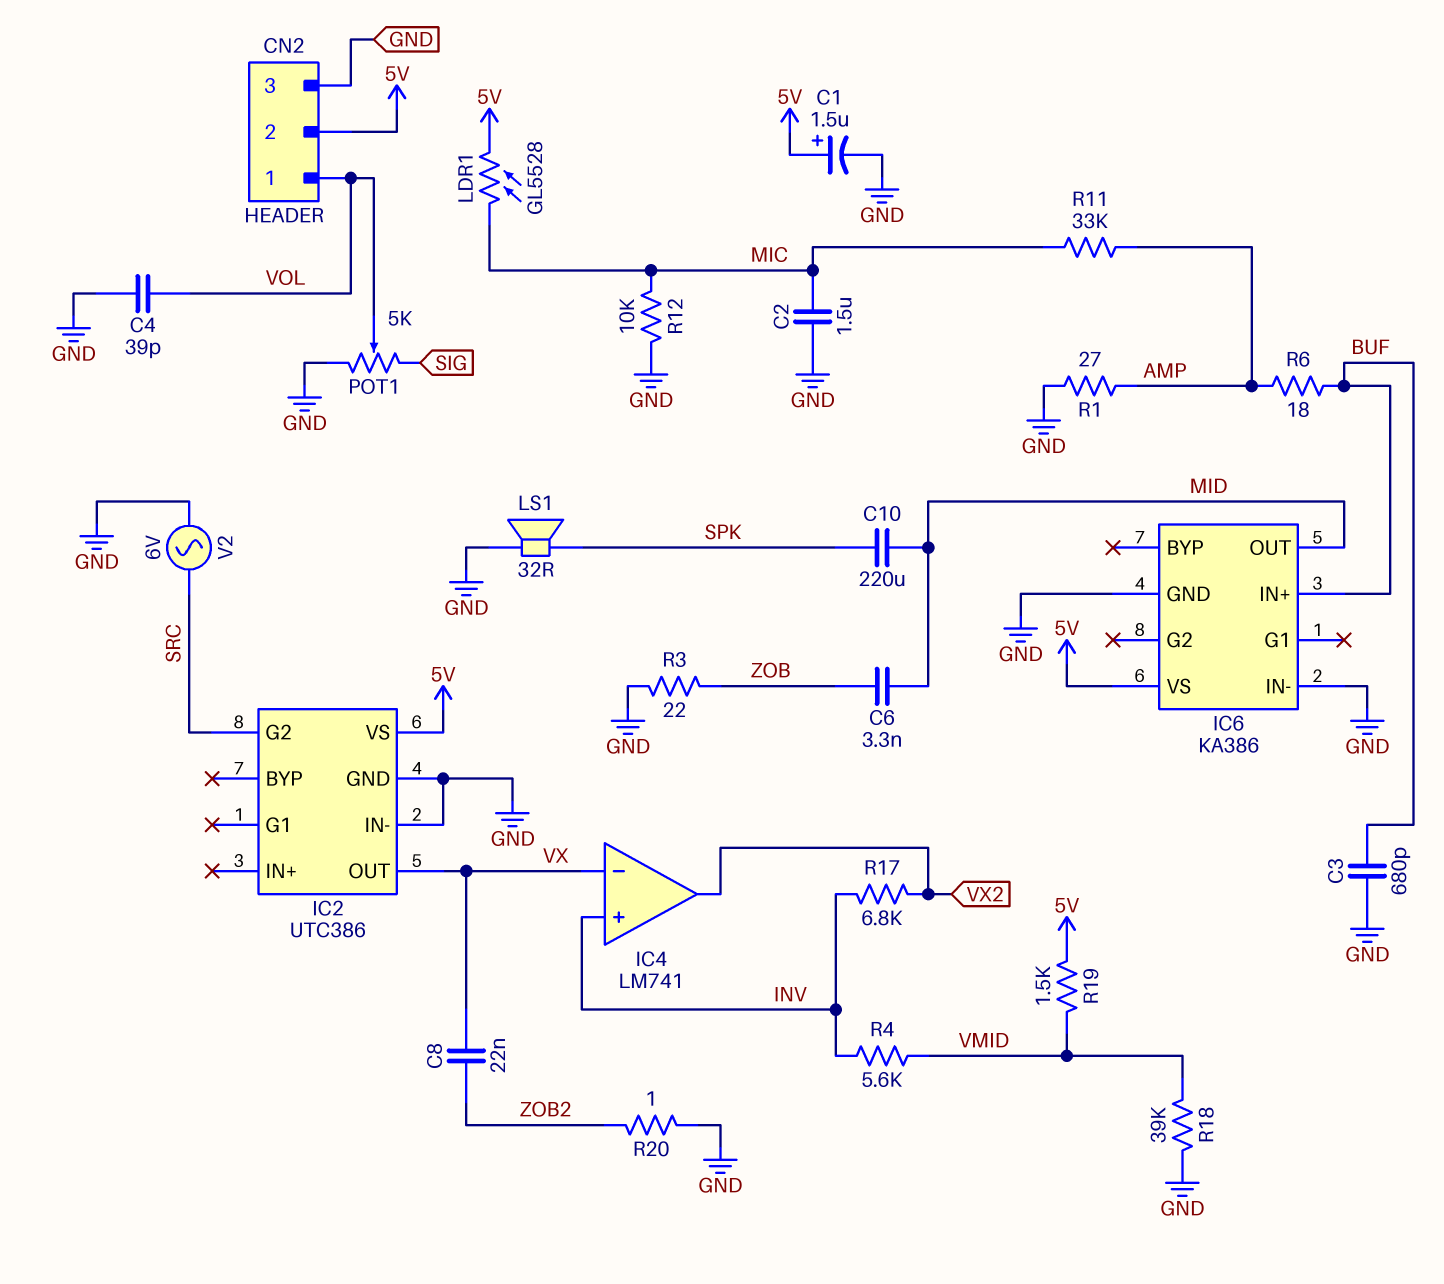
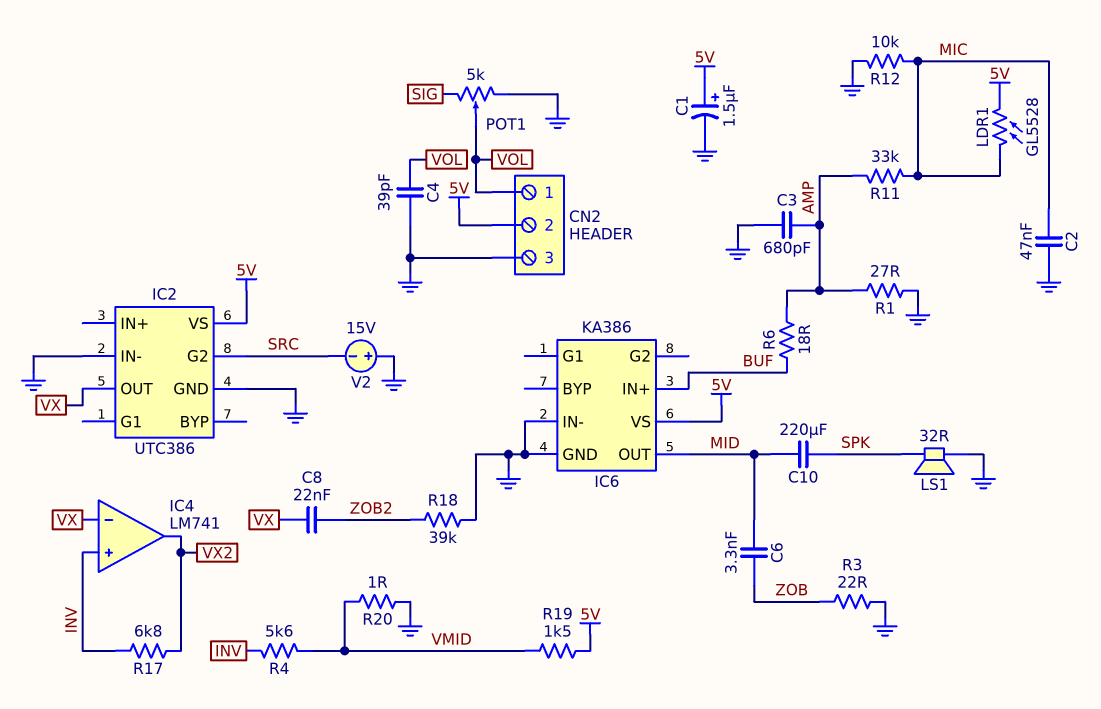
C2: 1.5uF (GND, MIC) -> 47nF (GND, MIC)
C3: 680pF (BUF, GND) -> 680pF (AMP, GND)
R18: 39k (GND, VMID) -> 39k (GND, ZOB2)
R20: 1 (GND, ZOB2) -> 1 (GND, VMID)
V2: AC 6V (GND, SRC) -> 15V (plus GND, minus SRC)

